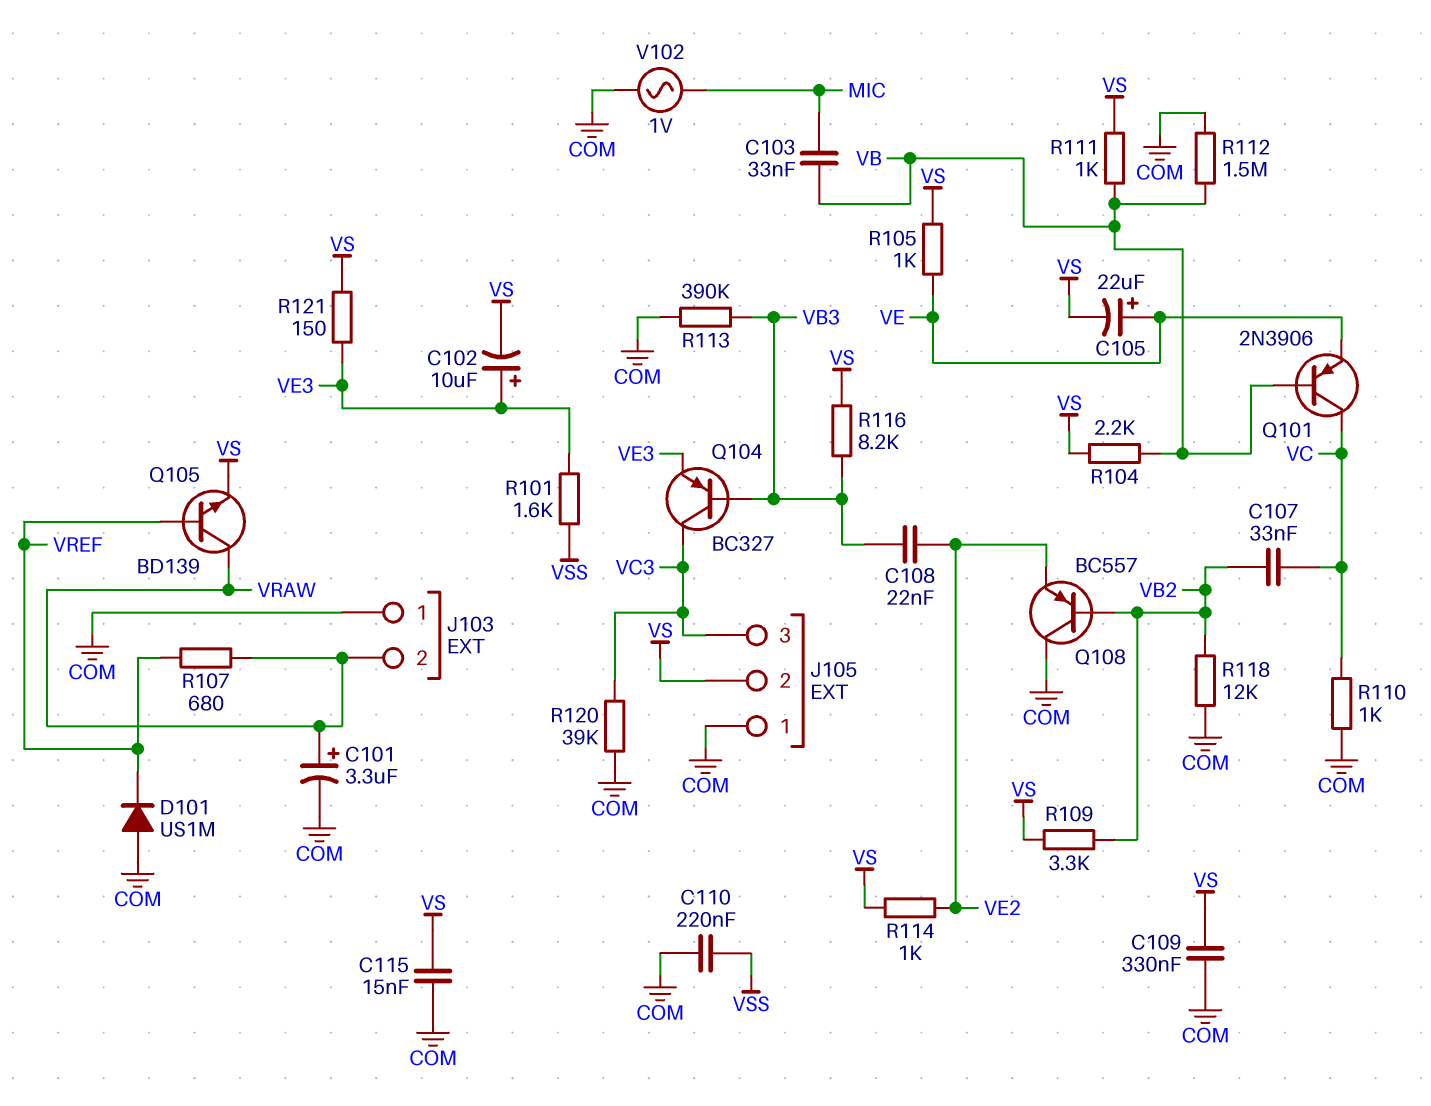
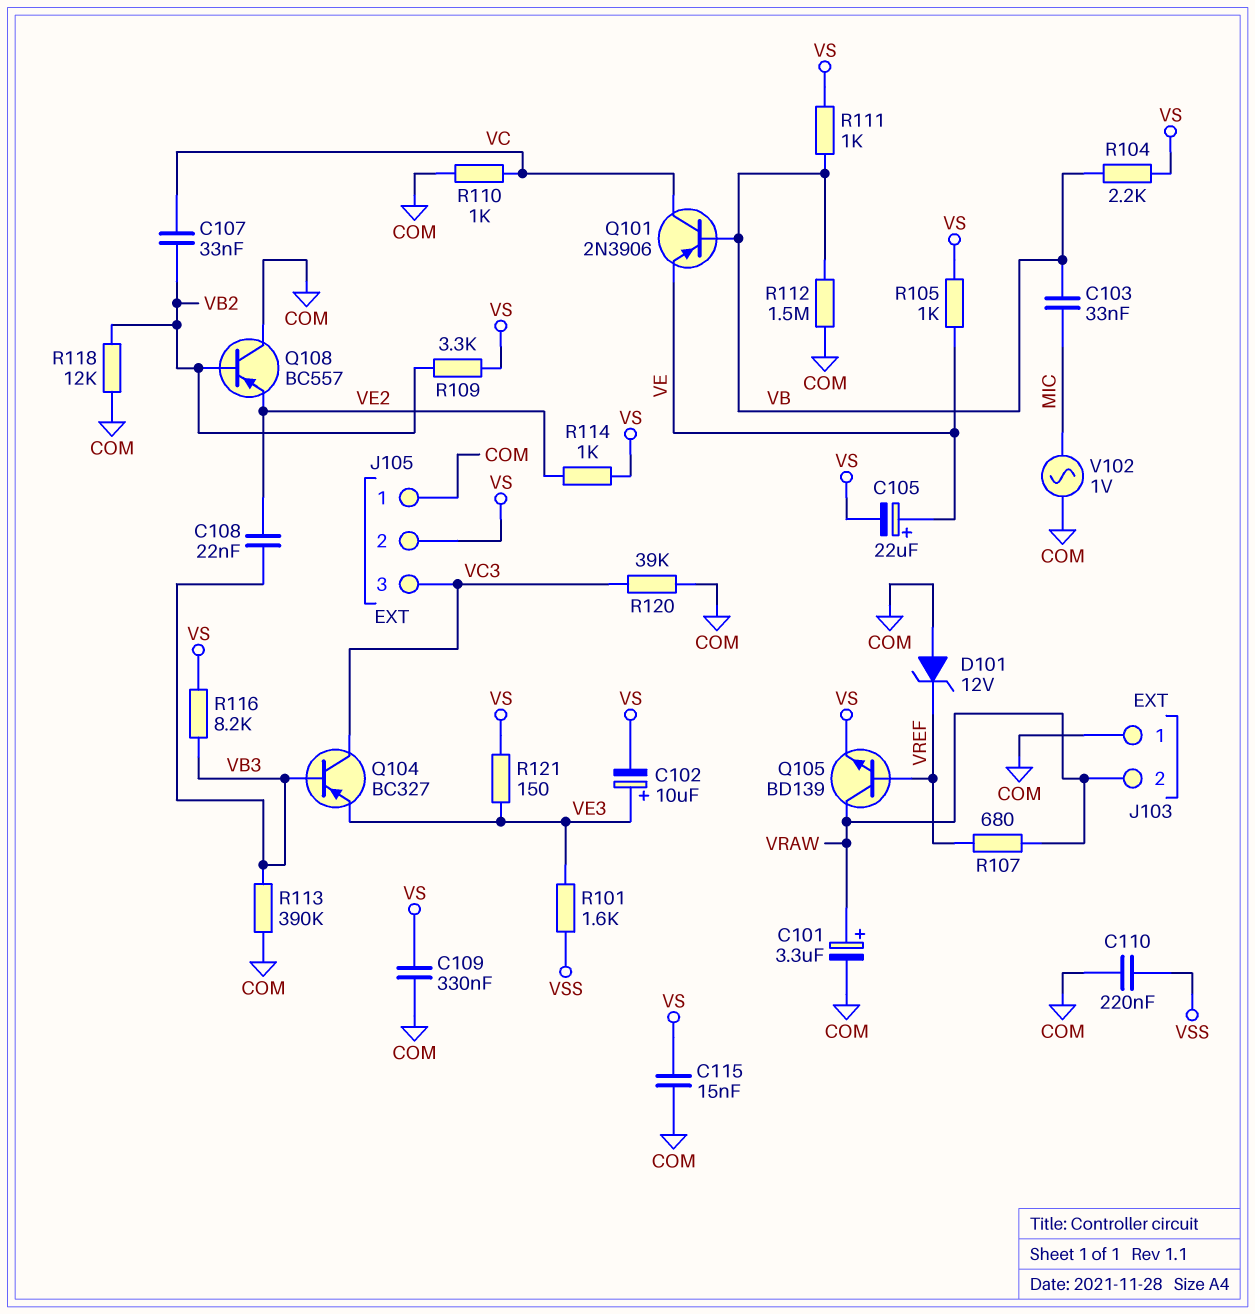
D101: diode US1M (A COM, K VREF) -> zener 12V (A COM, K VREF)

